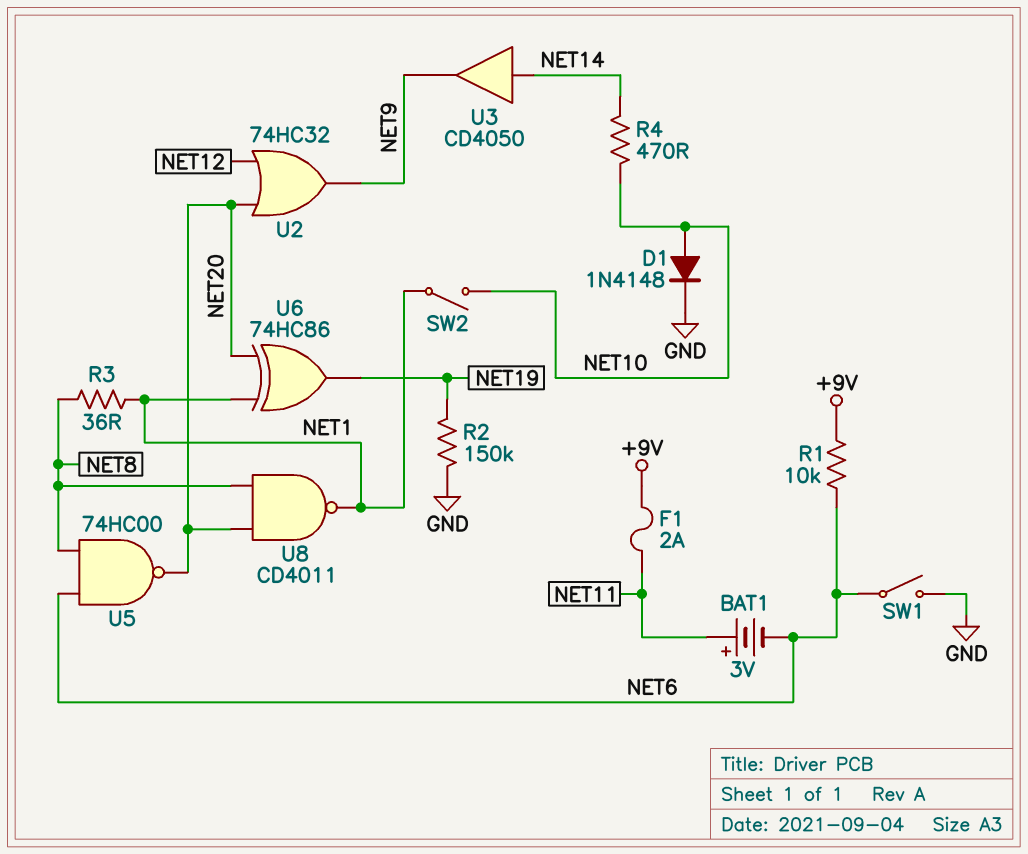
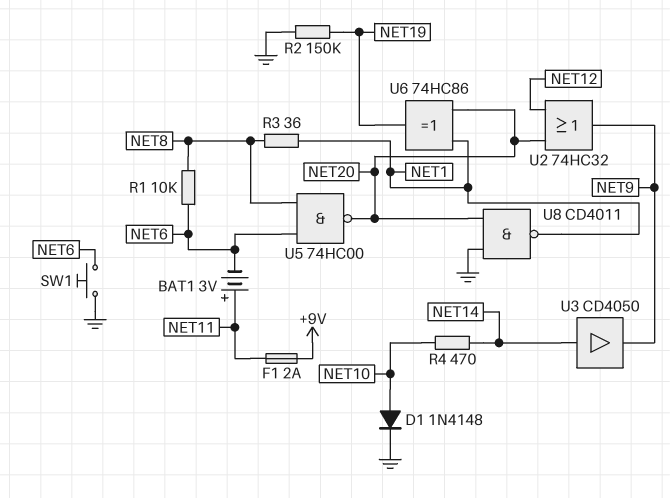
R1: 10k (+9V, NET6) -> 10k (NET6, NET8)
SW1: switch (GND, NET6) -> button (GND, NET6)
SW2: switch (NET1, NET10) -> none
U8: NAND CD4011 (in NET8, in NET20, out NET1) -> NAND CD4011 (in GND, in NET20, out NET1)

